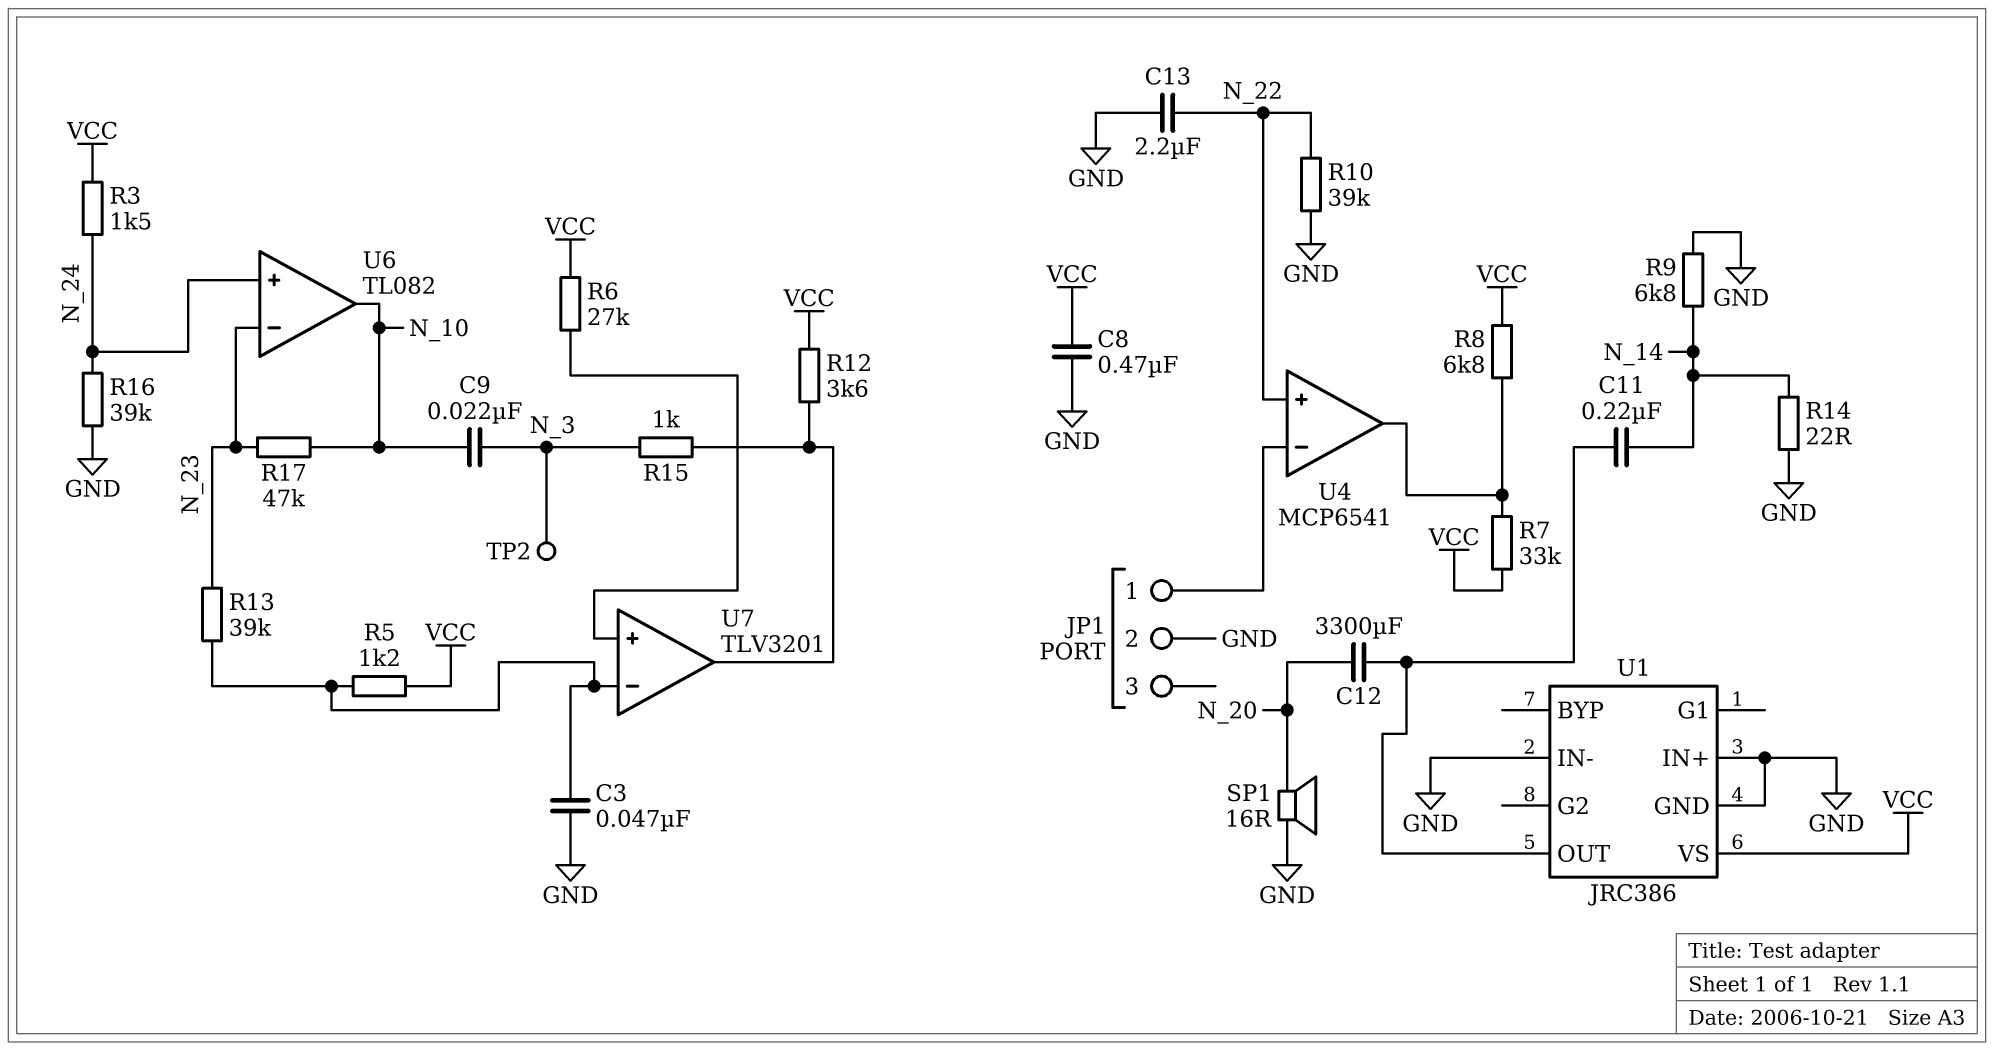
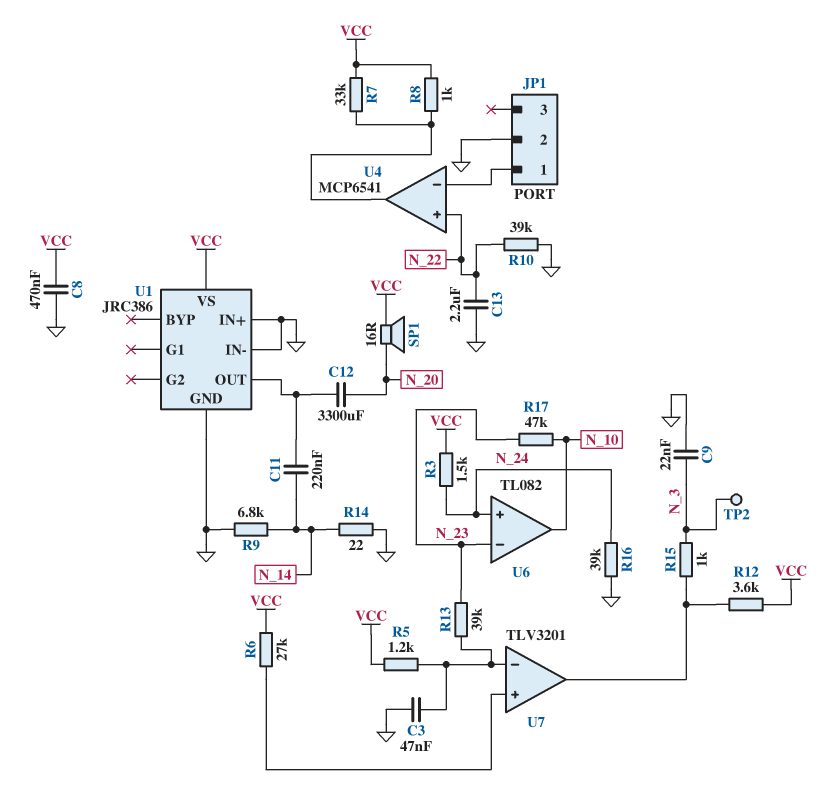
C9: 22nF (N_3, N_10) -> 22nF (GND, N_3)
R8: 6.8k (U4/out, VCC) -> 1k (U4/out, VCC)
SP1: speaker 16R (GND, N_20) -> speaker 16R (N_20, VCC)

